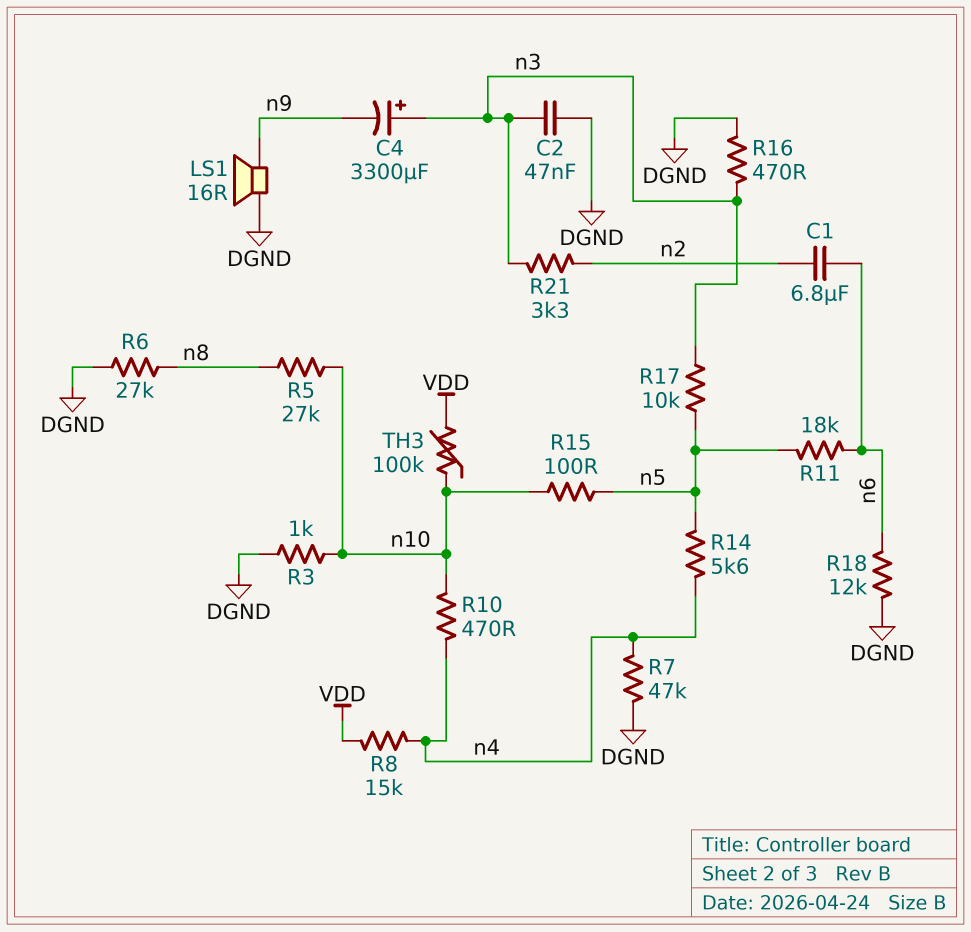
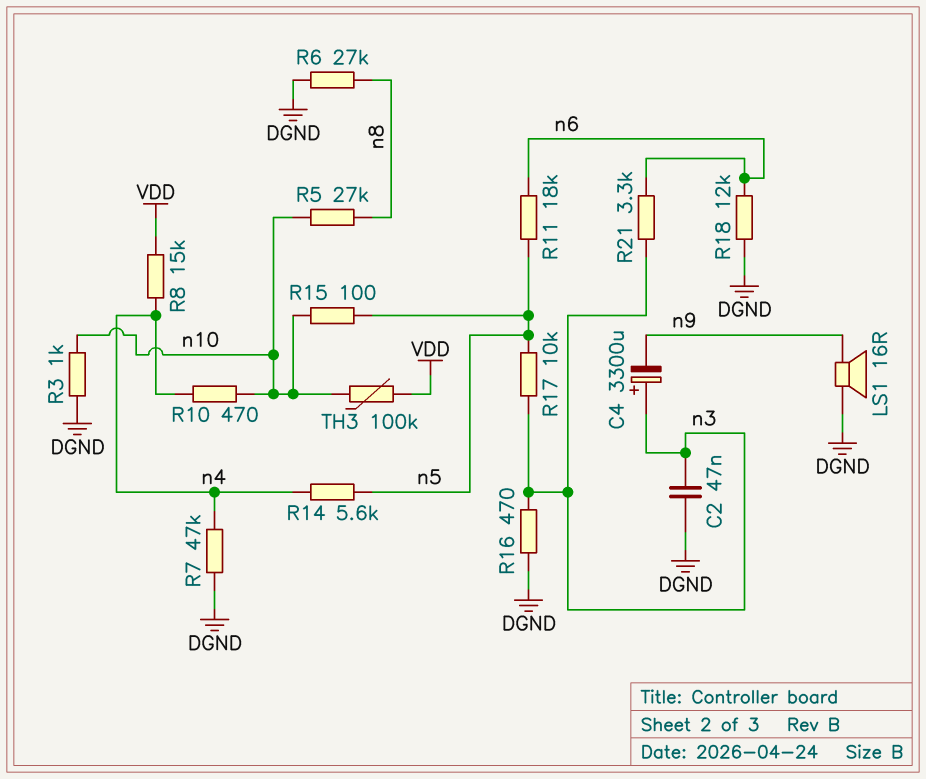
C1: 6.8uF (n2, n6) -> none
R21: 3.3k (n2, n3) -> 3.3k (n3, n6)

